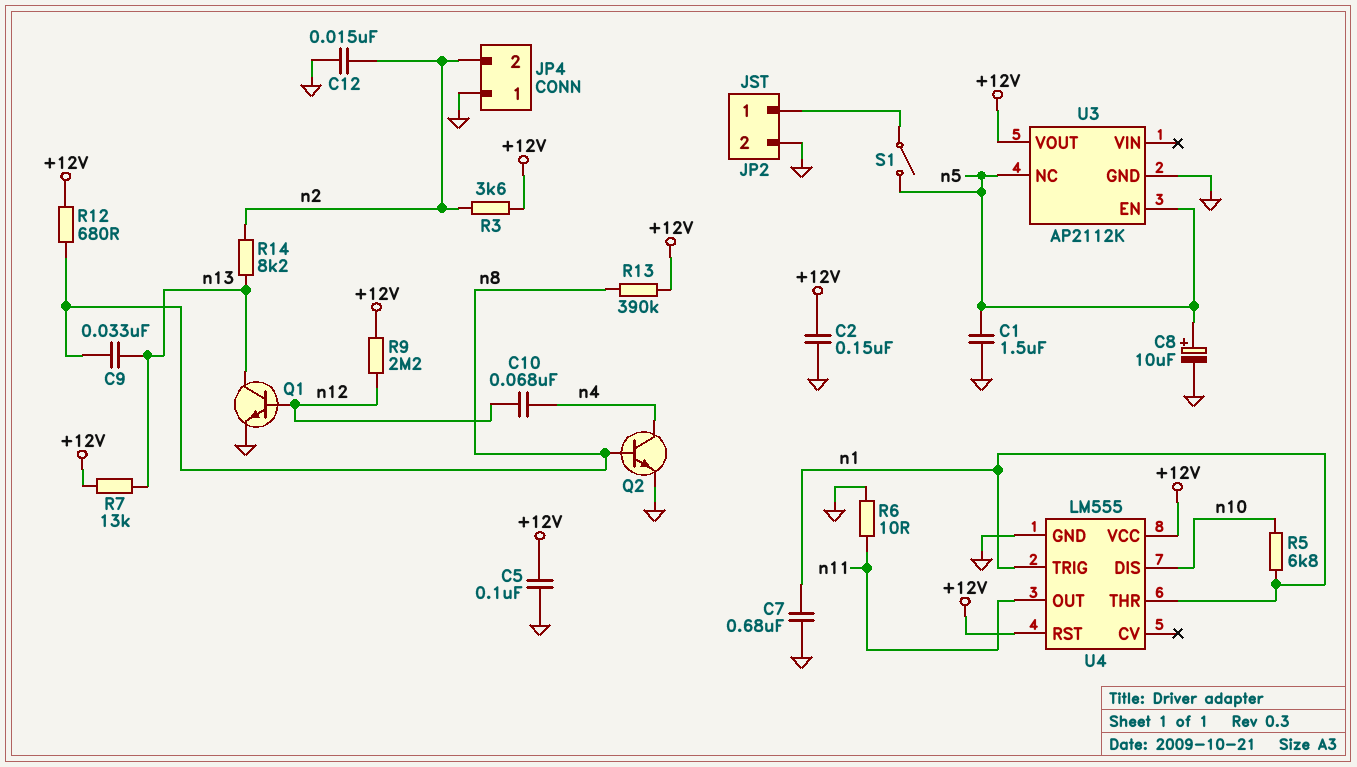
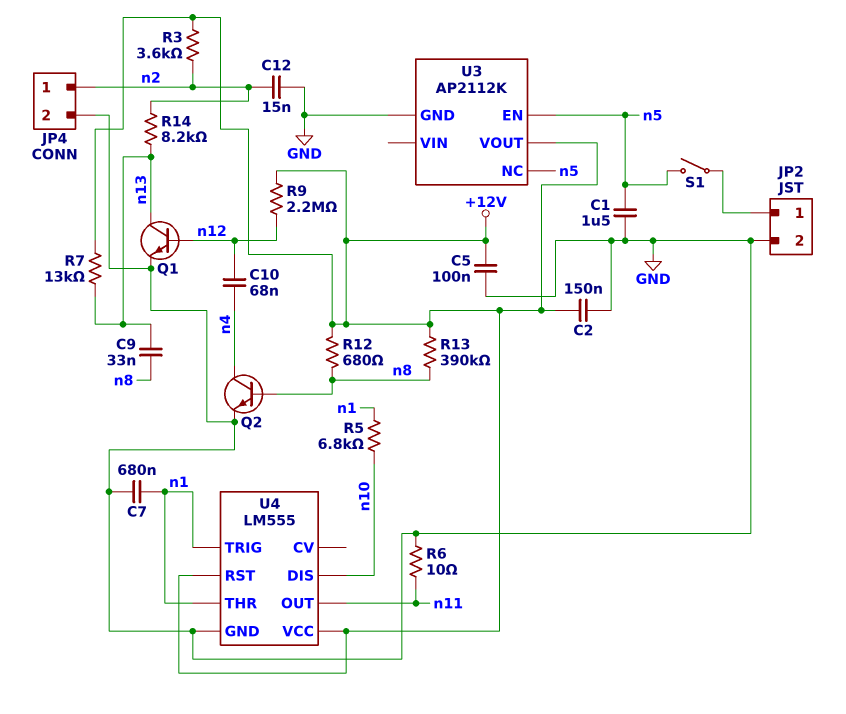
C8: 10uF (plus n5, minus GND) -> none
JP4 pin 1: GND -> n2
JP4 pin 2: n2 -> GND

